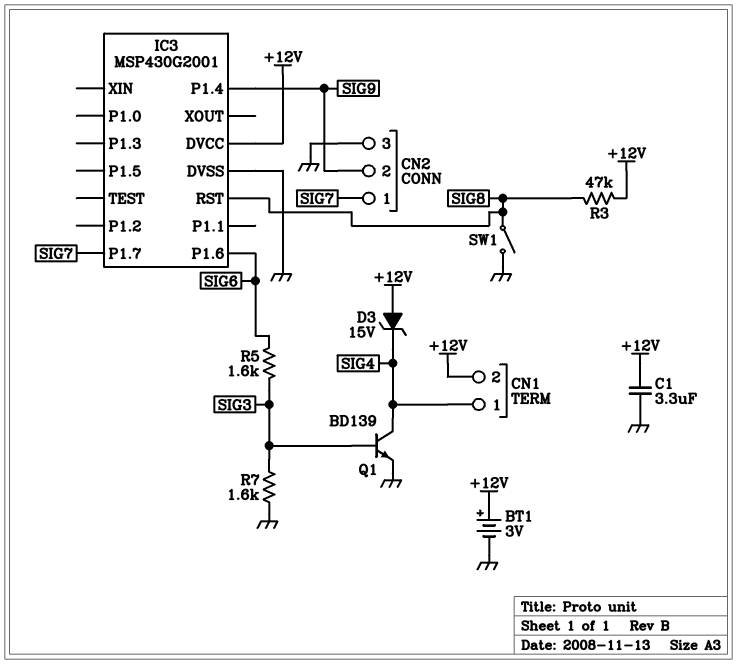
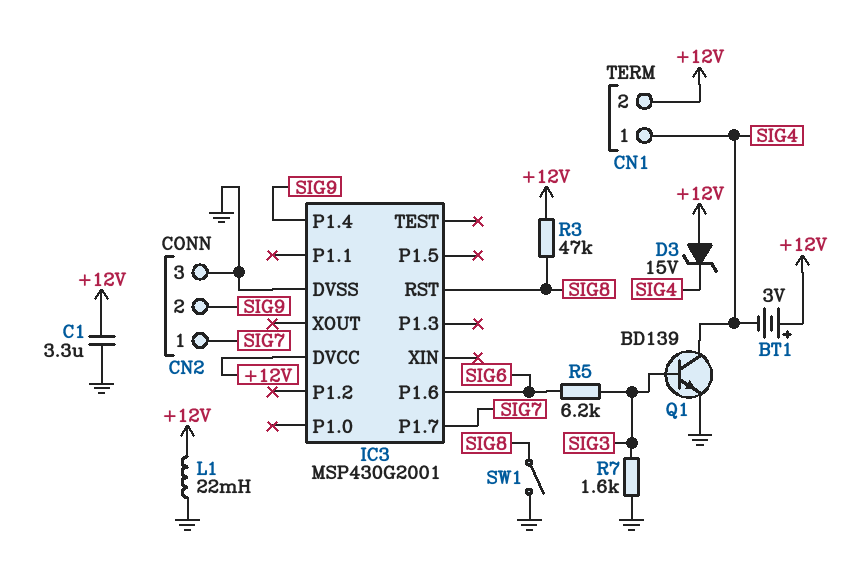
BT1: 3V (plus +12V, minus GND) -> 3V (plus +12V, minus SIG4)
L1: none -> 22mH (+12V, GND)
R5: 1.6k (SIG3, SIG6) -> 6.2k (SIG3, SIG6)

